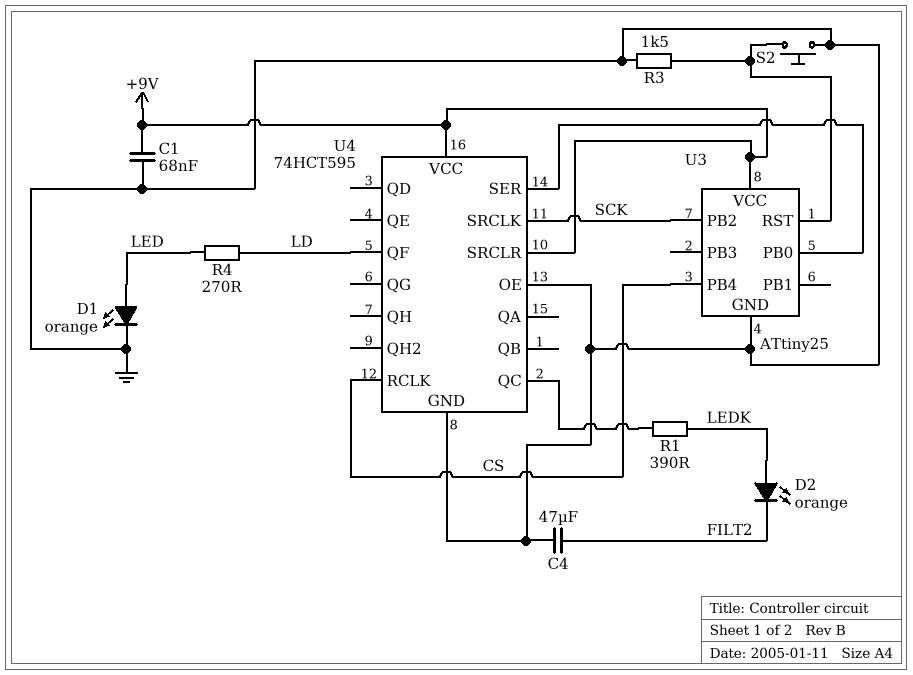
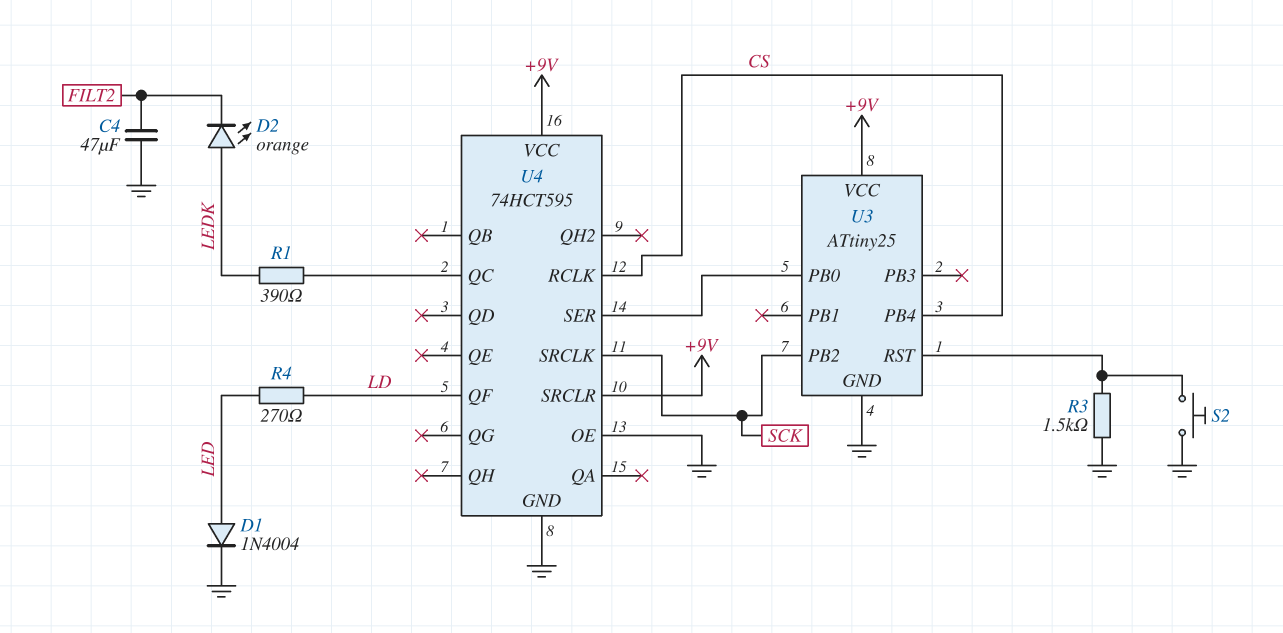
C1: 68nF (+9V, GND) -> none
D1: LED orange (A LED, K GND) -> diode 1N4004 (A LED, K GND)

